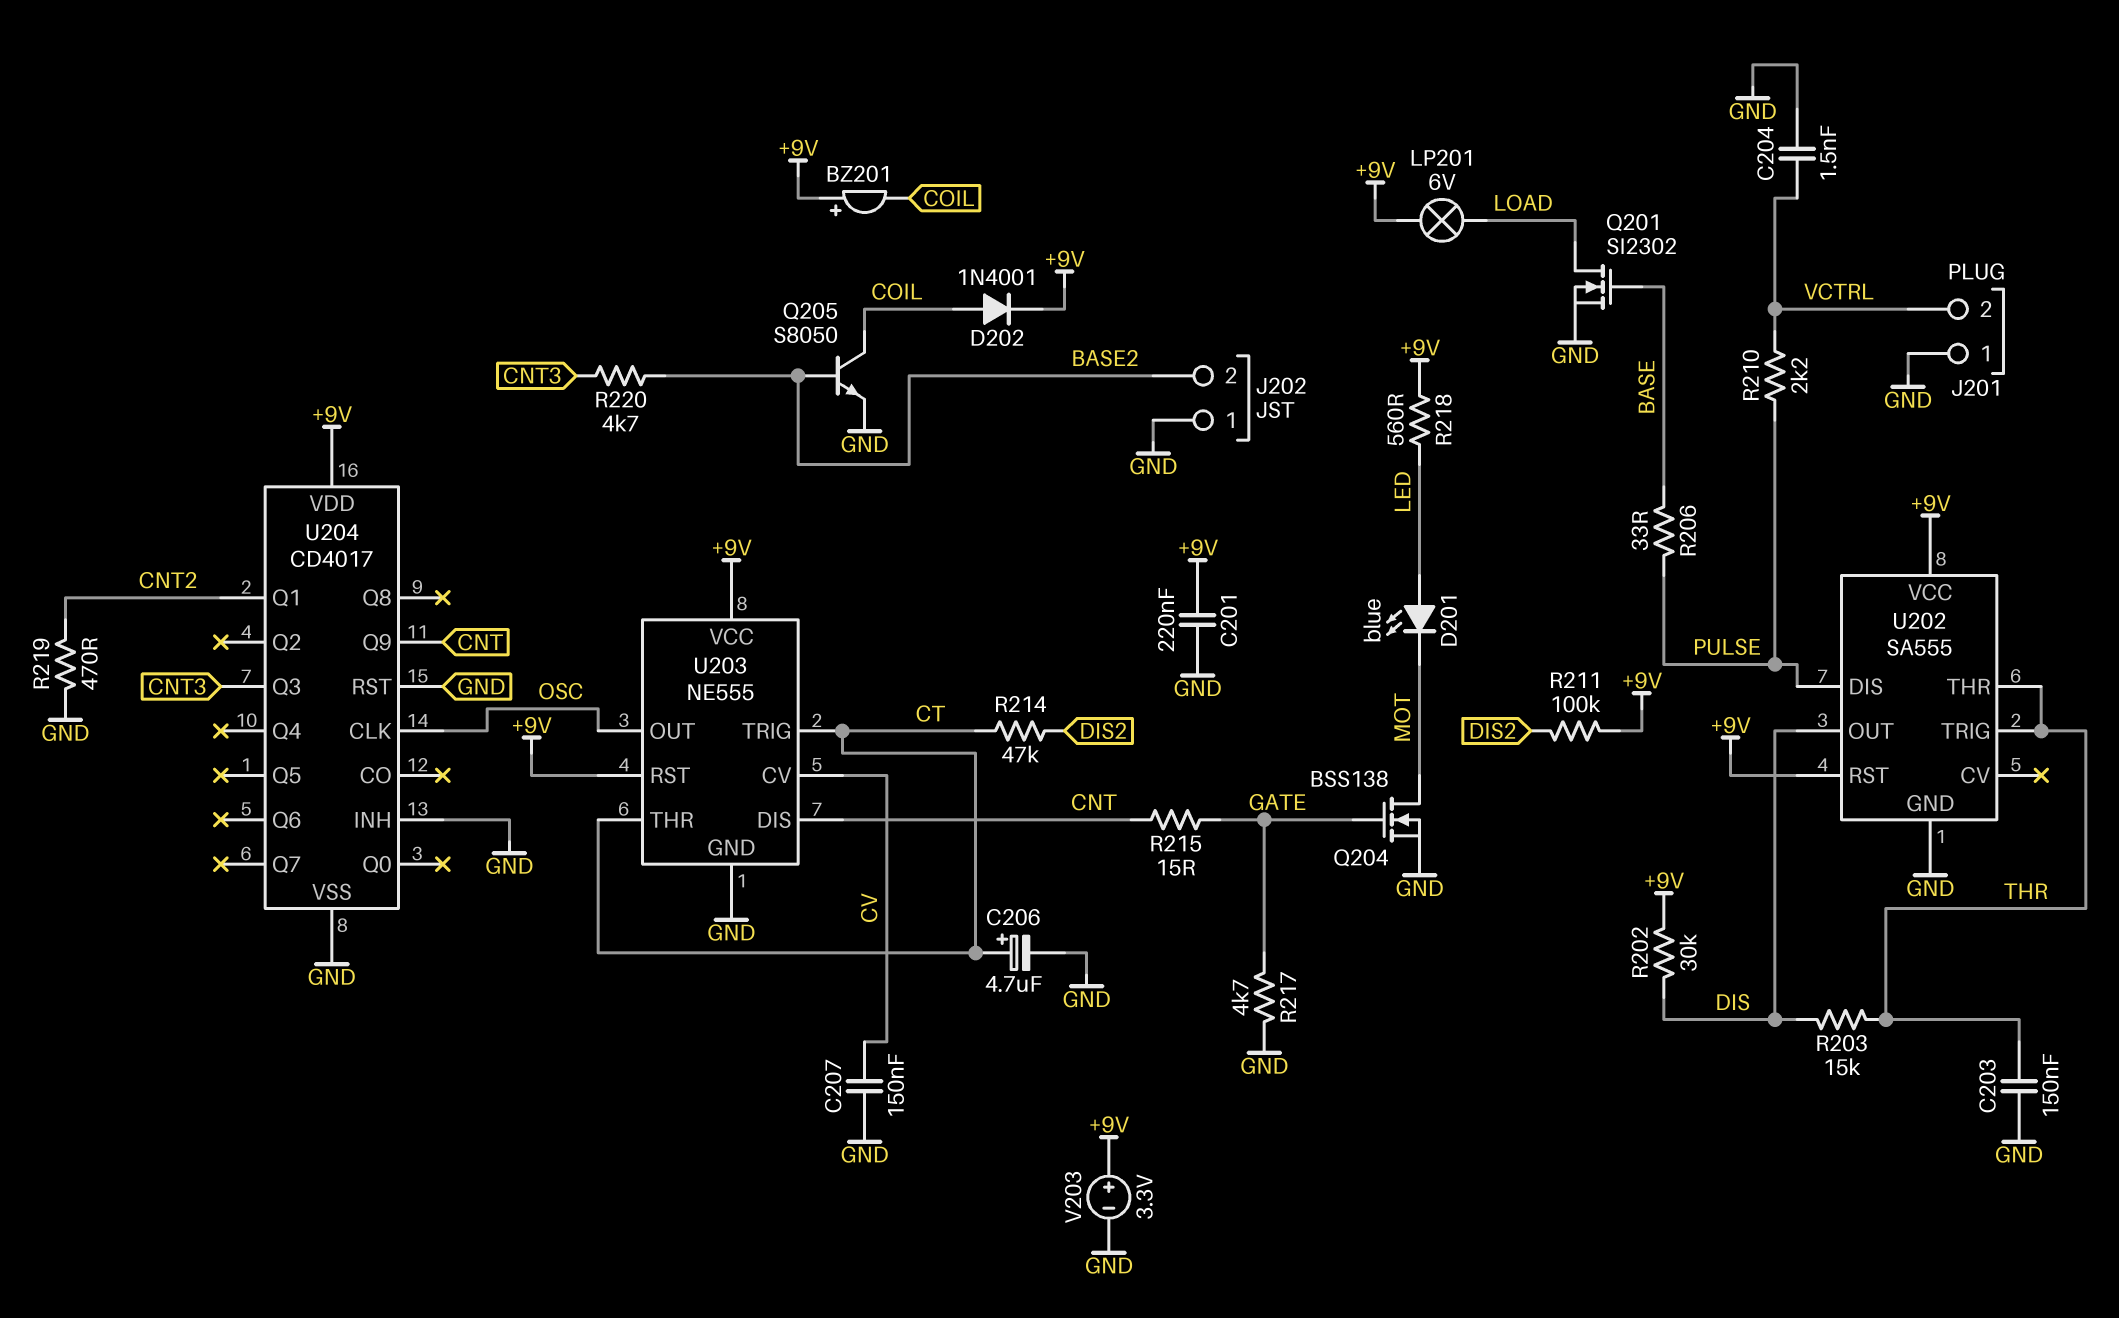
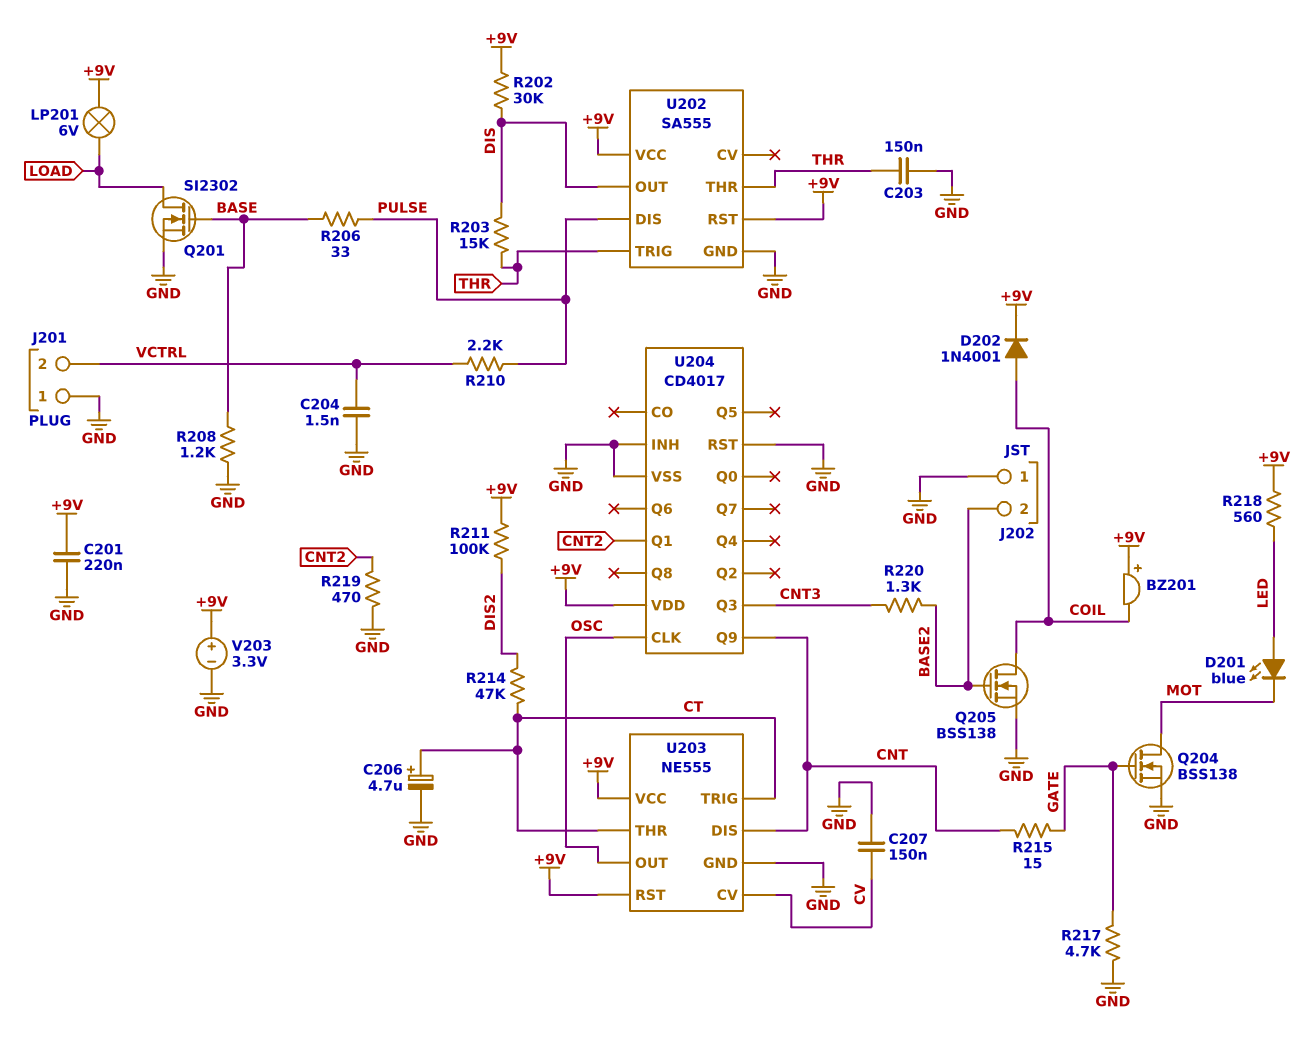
Q205: NPN S8050 (B BASE2, C COIL, E GND) -> NMOS BSS138 (G BASE2, D COIL, S GND)
R208: none -> 1.2k (BASE, GND)
R220: 4.7k (BASE2, CNT3) -> 1.3k (BASE2, CNT3)

